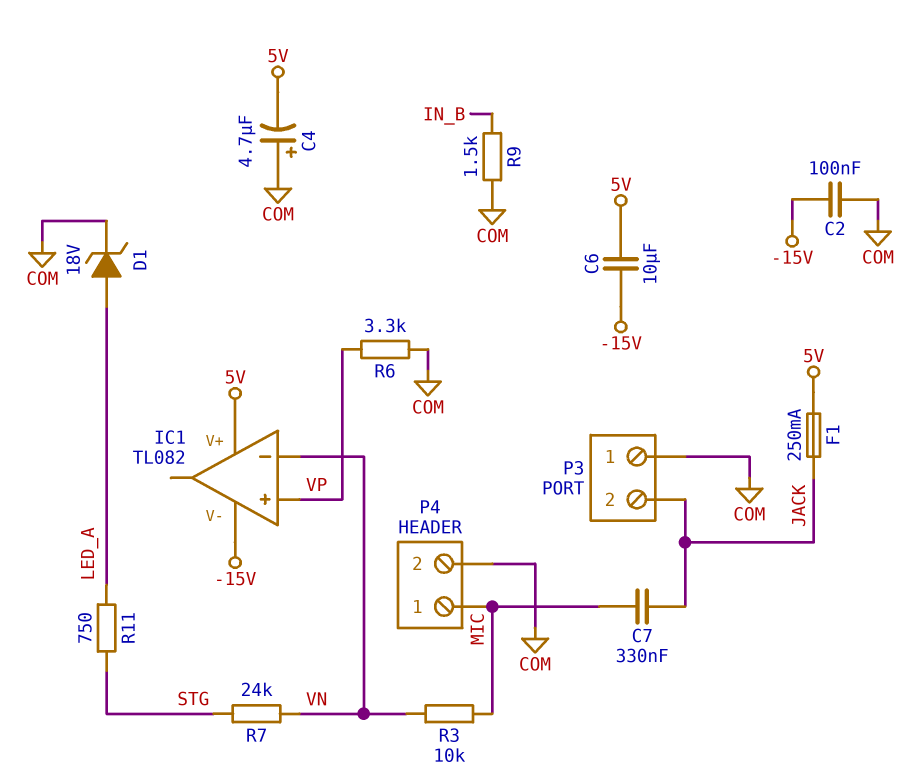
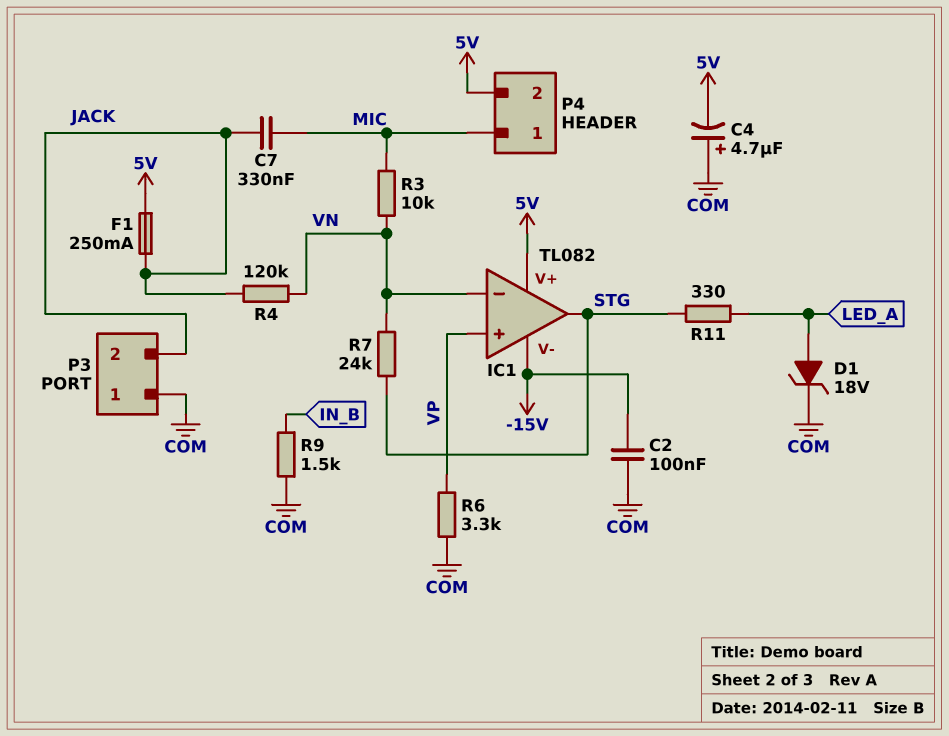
C6: 10uF (-15V, 5V) -> none
IC1 pin out: none -> STG
P4 pin 2: COM -> 5V
R4: none -> 120k (JACK, VN)
R11: 750 (LED_A, STG) -> 330 (LED_A, STG)

